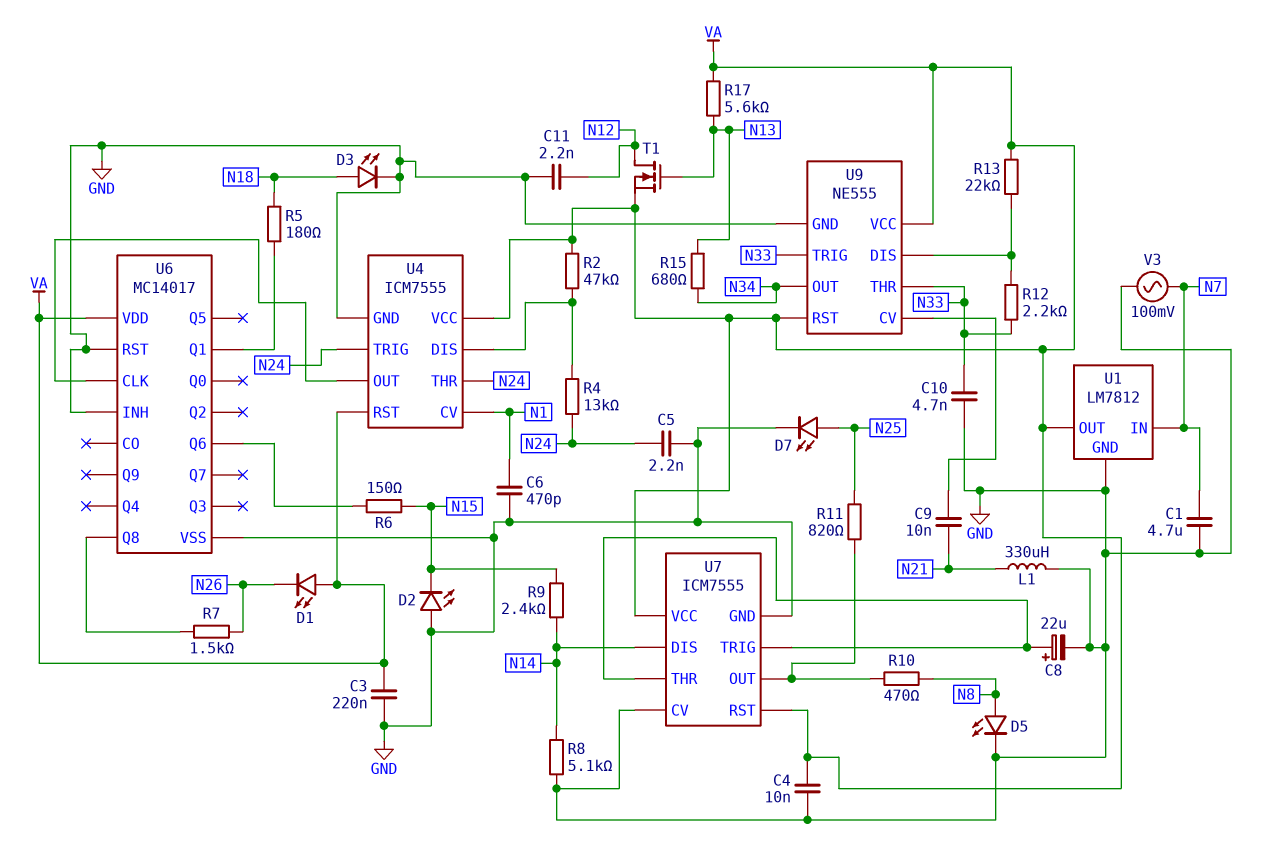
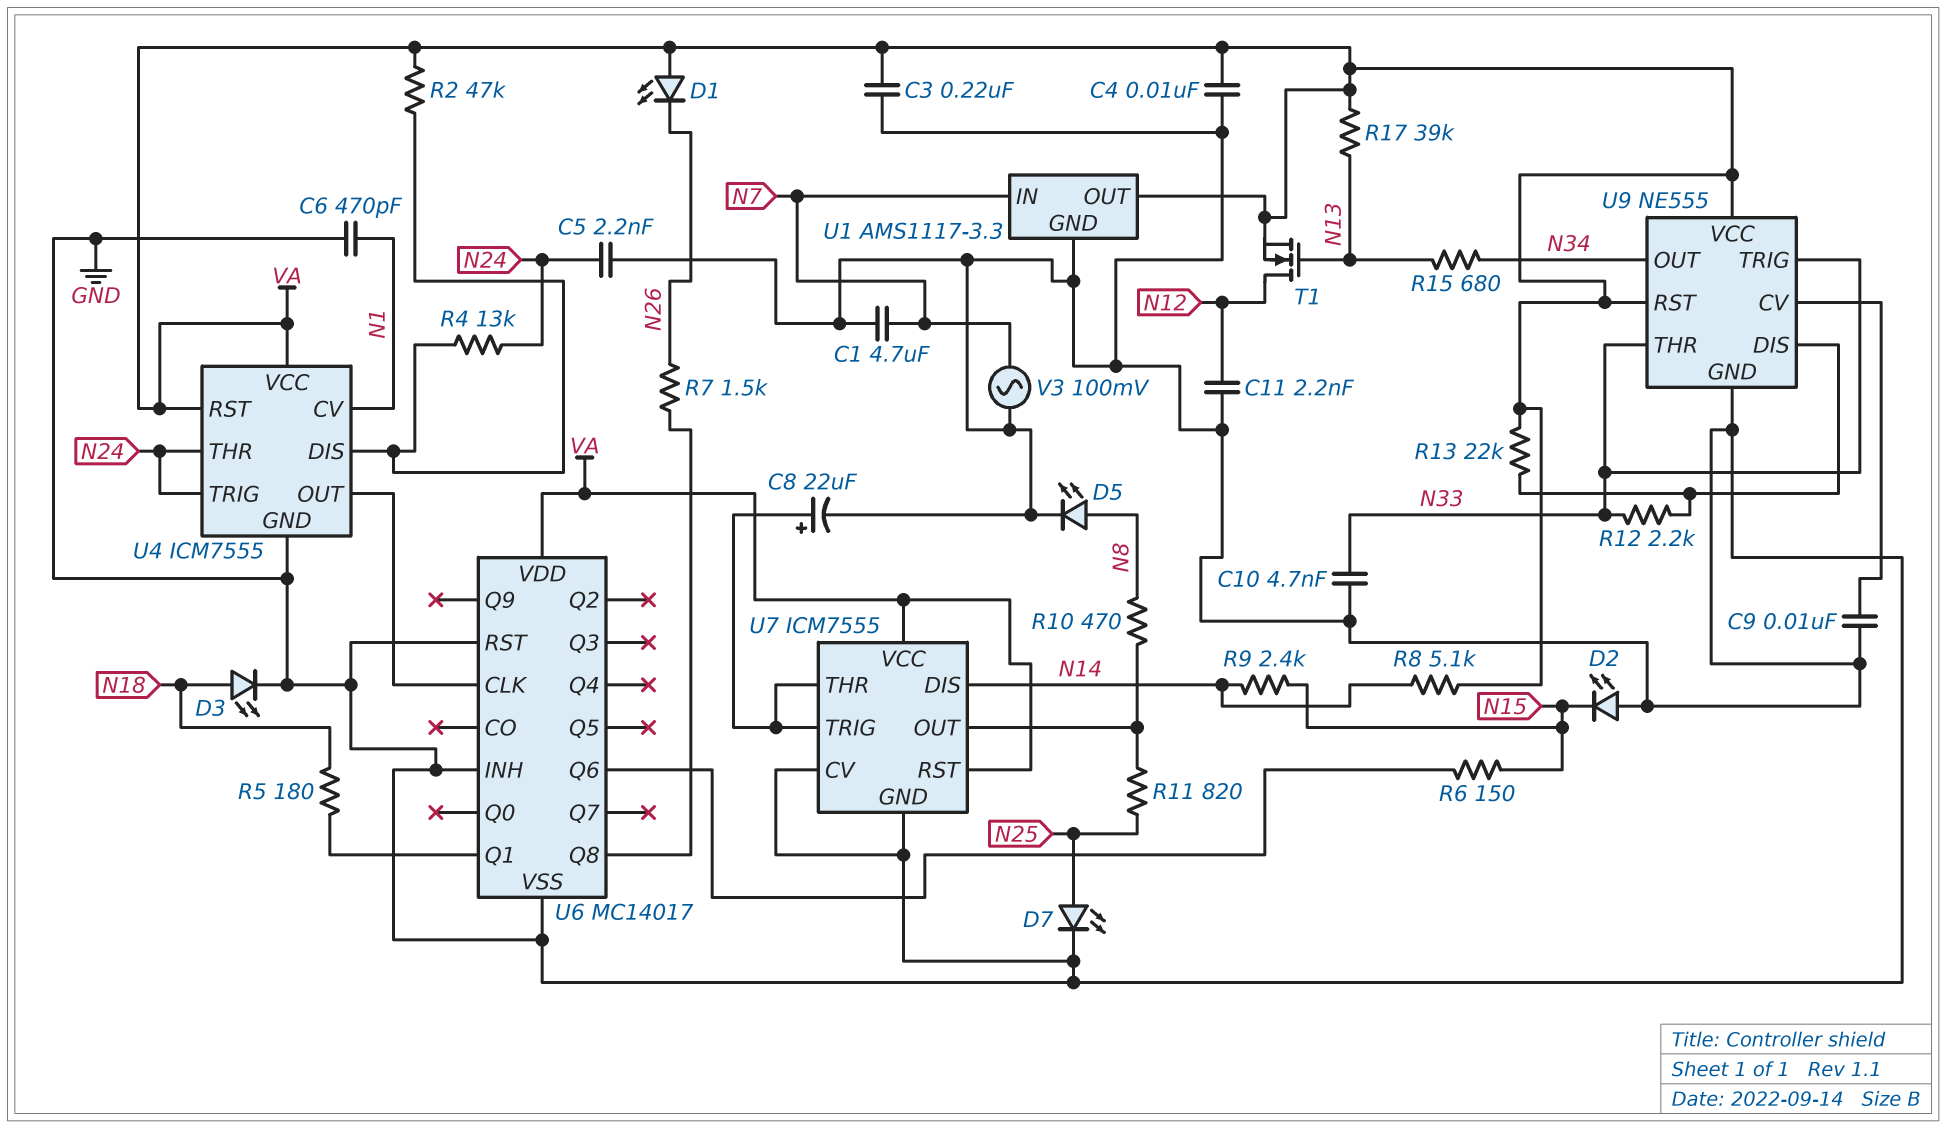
C9: 10nF (N21, U9/CV) -> 10nF (GND, U9/CV)
L1: 330uH (GND, N21) -> none
R8: 5.1k (GND, N14) -> 5.1k (N14, VA)
R17: 5.6k (N13, VA) -> 39k (N13, VA)
U1: LM7812 -> AMS1117-3.3

